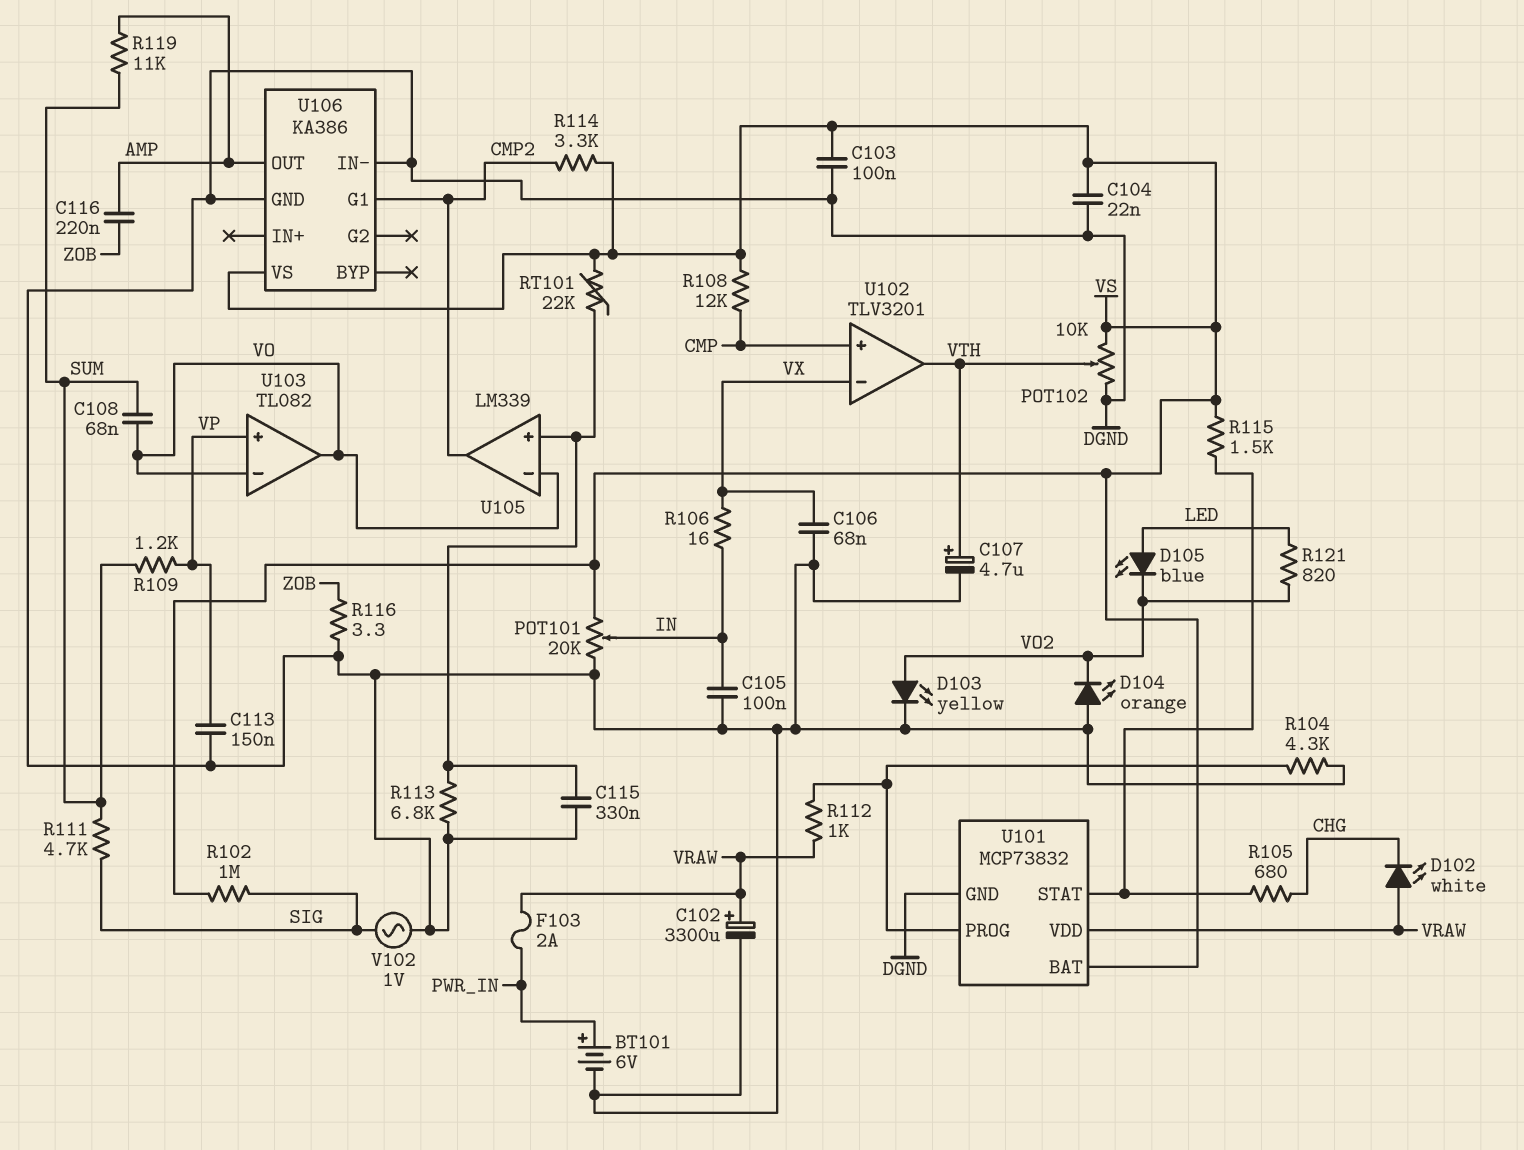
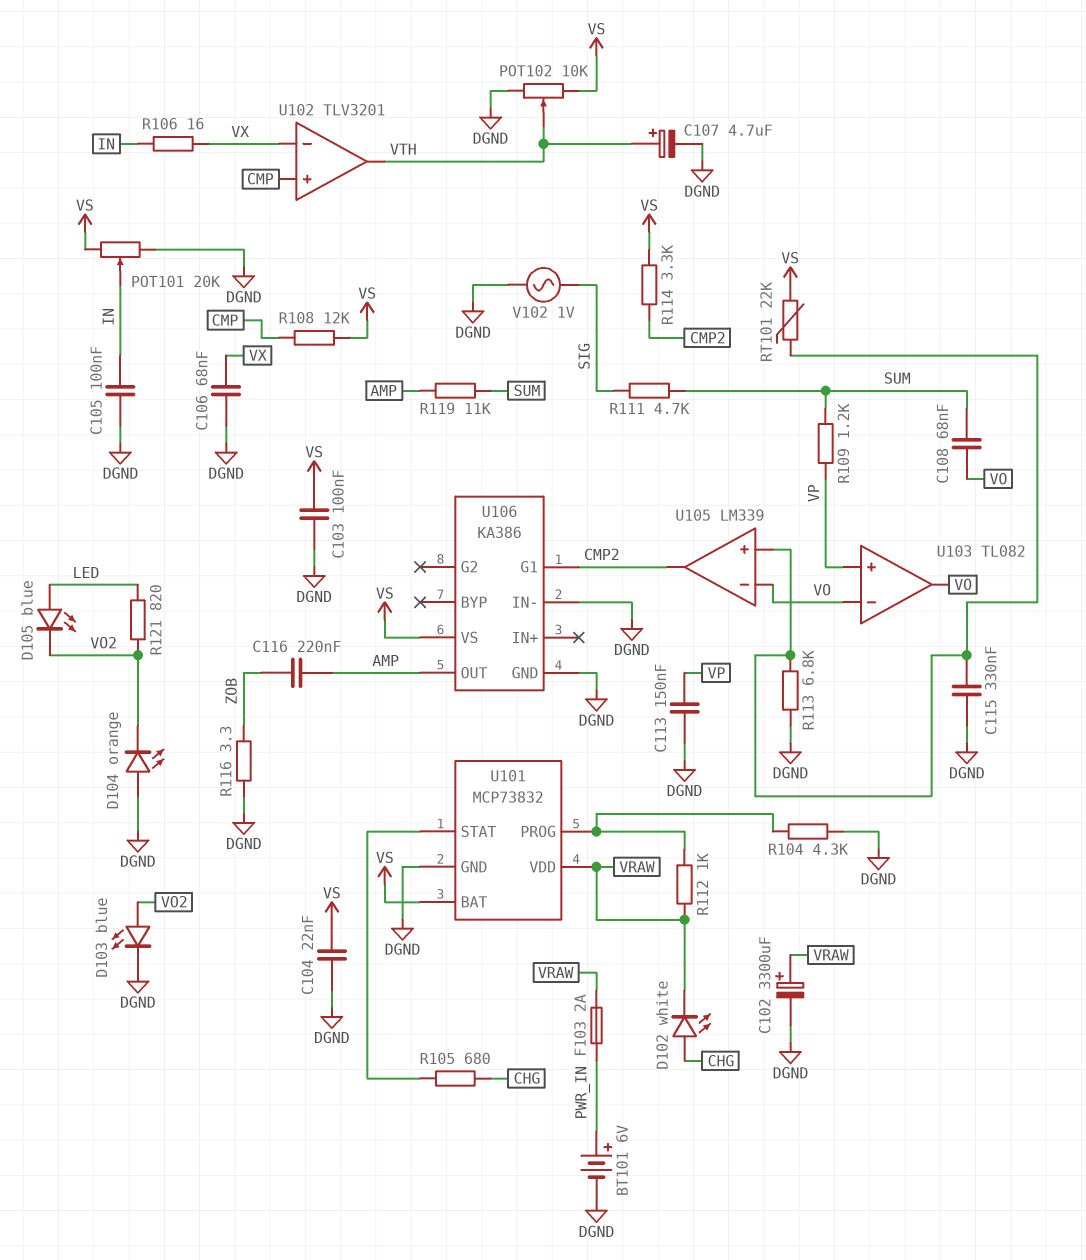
D102: LED white (A VRAW, K CHG) -> LED white (A CHG, K VRAW)
D103: LED yellow (A VO2, K DGND) -> LED blue (A VO2, K DGND)
R102: 1M (SIG, VS) -> none
R115: 1.5k (U101/STAT, VS) -> none

